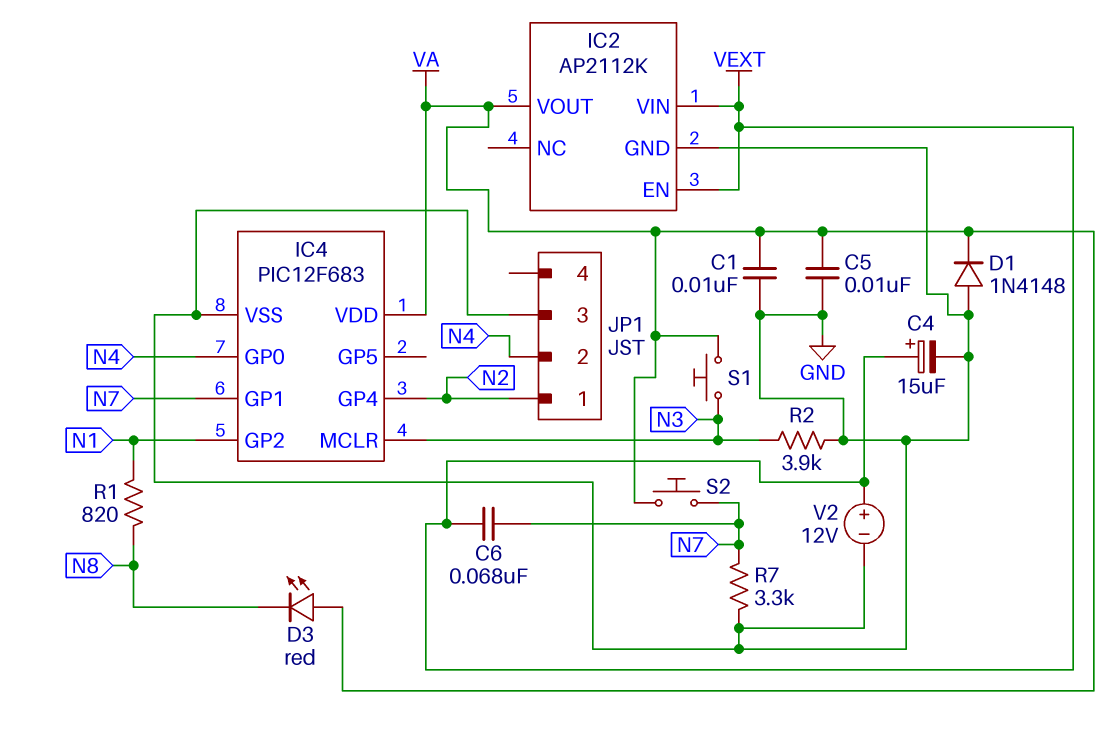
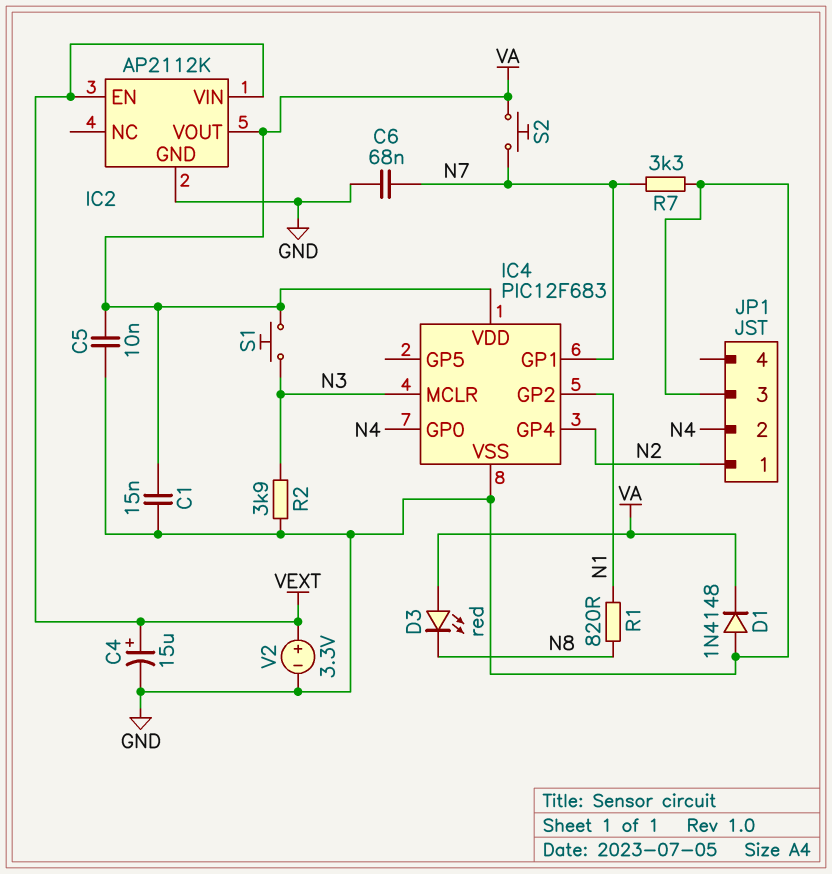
C1: 10nF (GND, VA) -> 15nF (GND, VA)
C6: 68nF (N7, VEXT) -> 68nF (GND, N7)
V2: 12V (plus VEXT, minus GND) -> 3.3V (plus VEXT, minus GND)

